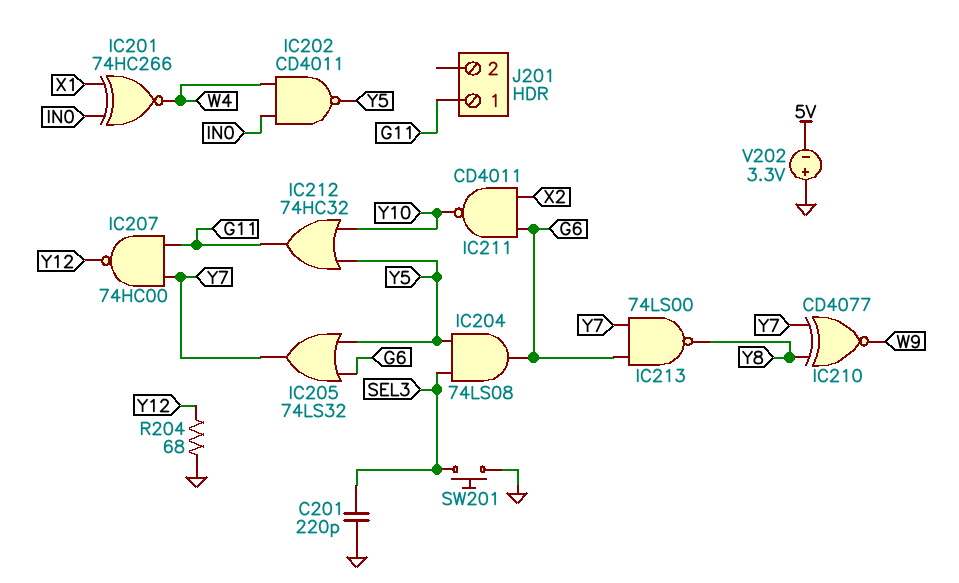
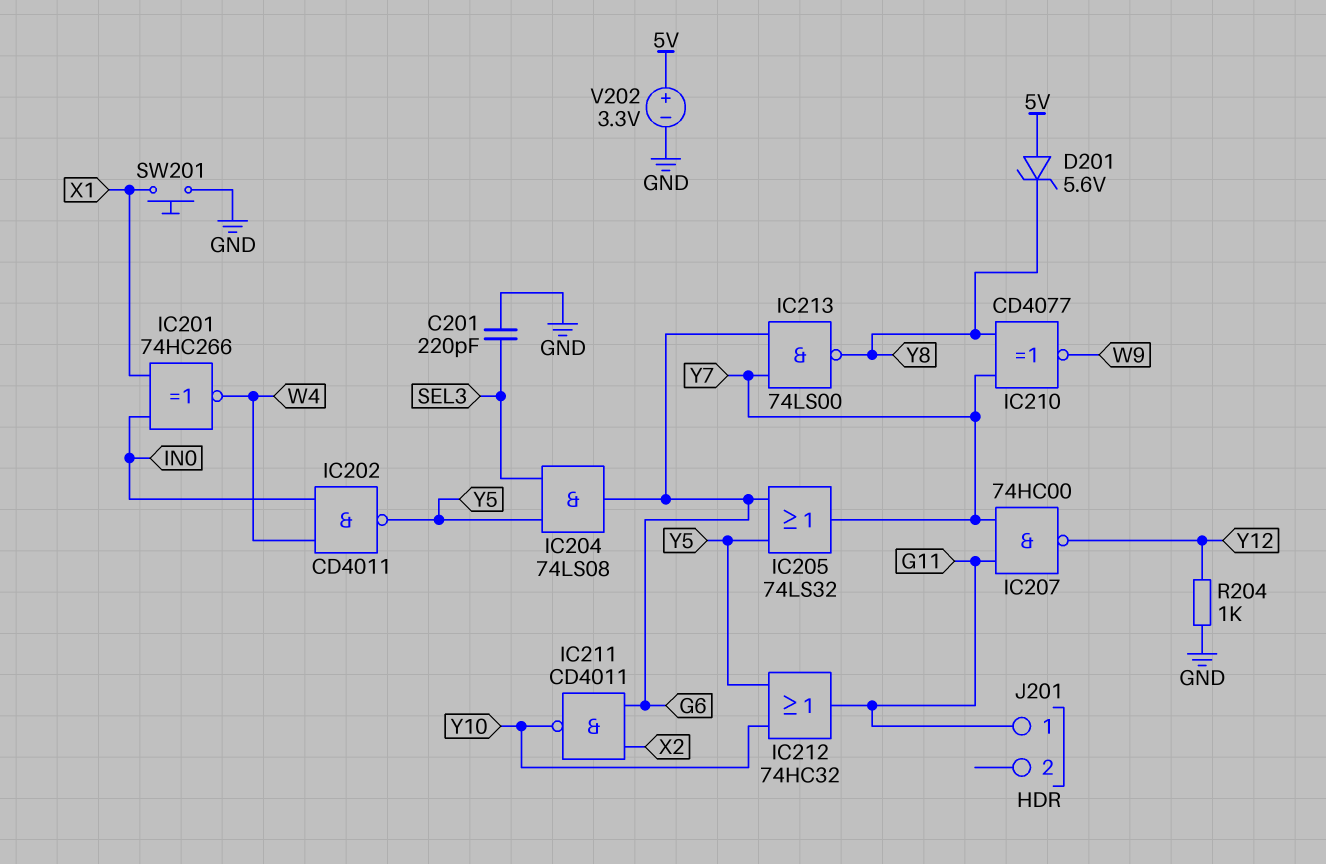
D201: none -> zener 5.6V (A 5V, K Y8)
R204: 68 (GND, Y12) -> 1k (GND, Y12)
SW201: button (GND, SEL3) -> button (GND, X1)
V202: 3.3V (plus GND, minus 5V) -> 3.3V (plus 5V, minus GND)

